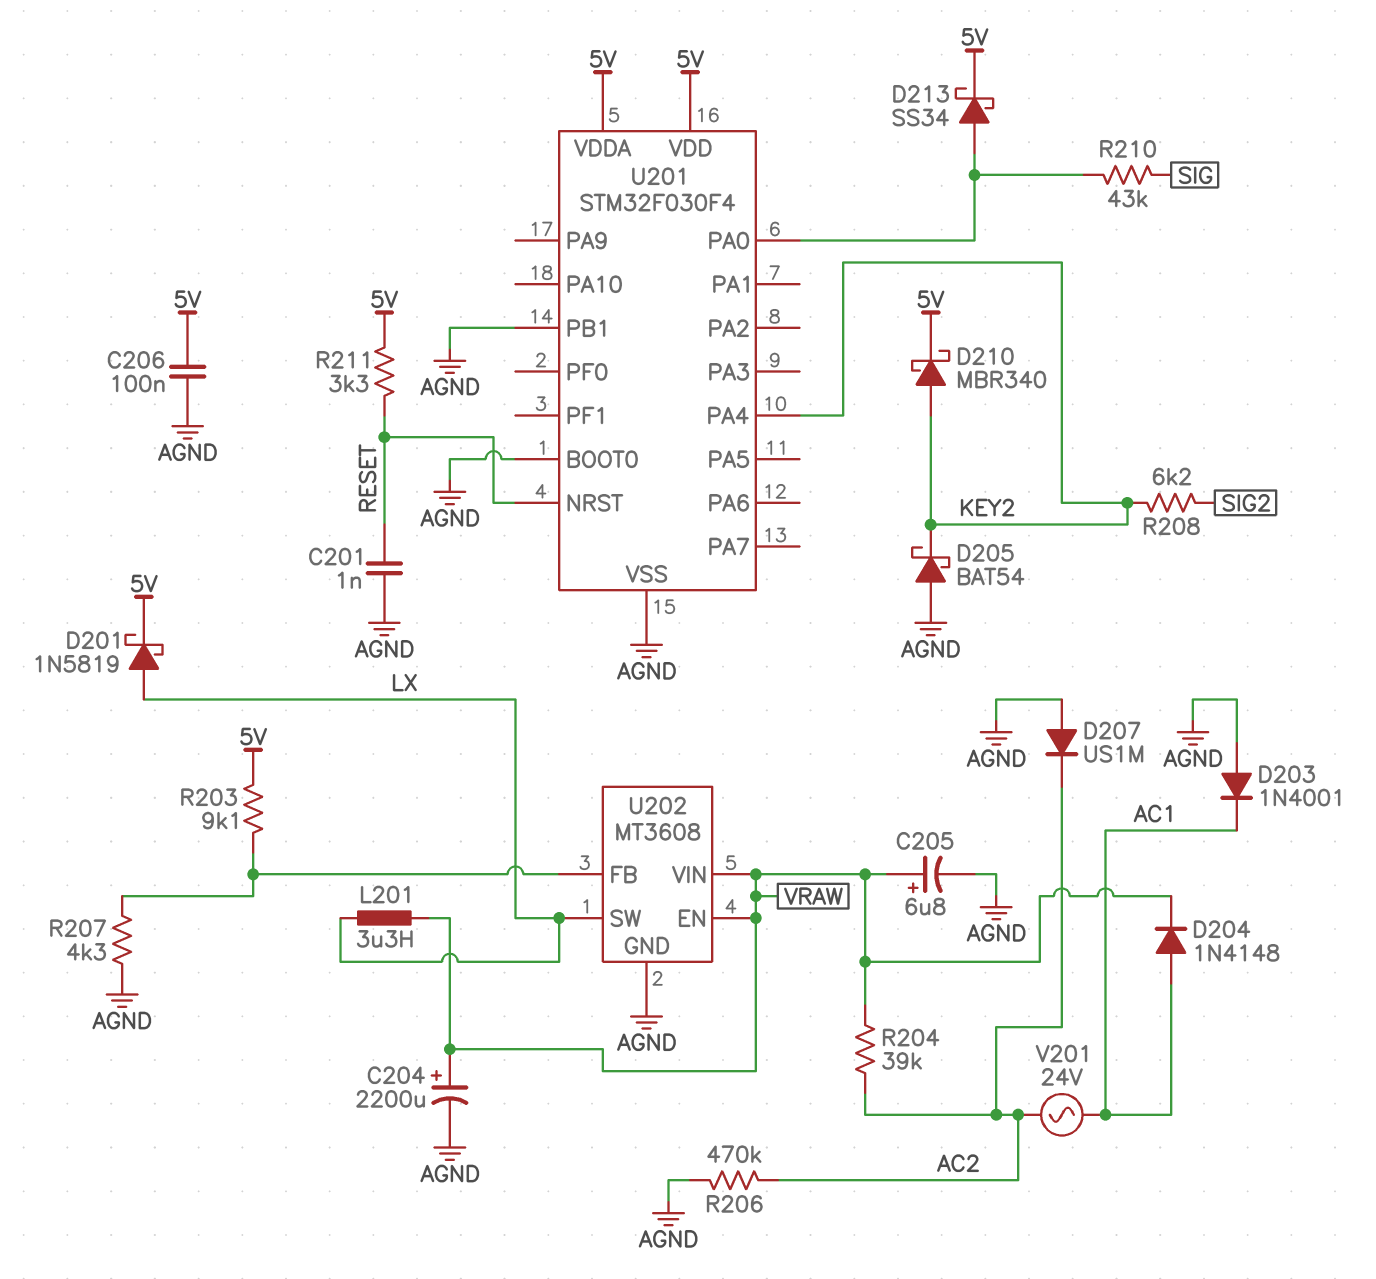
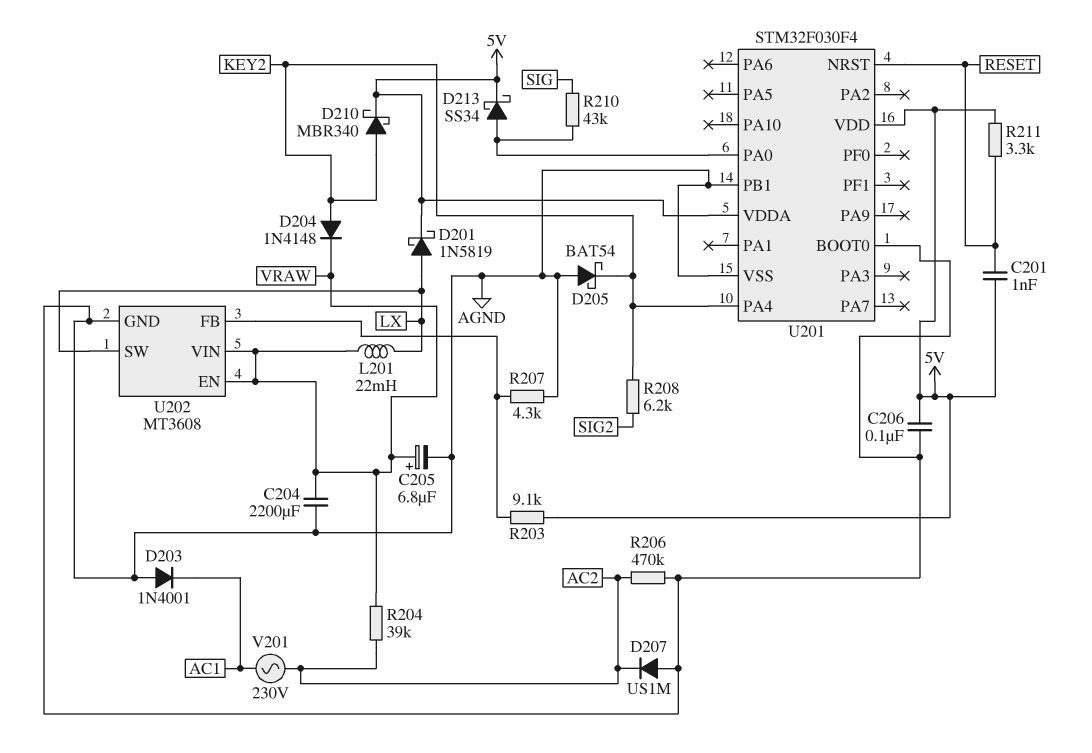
C201: 1nF (AGND, RESET) -> 1nF (5V, RESET)
C204: 2200uF (plus VRAW, minus AGND) -> 2200uF (AGND, VRAW)
D204: diode 1N4148 (A AC1, K VRAW) -> diode 1N4148 (A KEY2, K VRAW)
L201: 3.3uH (LX, VRAW) -> 22mH (LX, VRAW)
V201: AC 24V (AC1, AC2) -> AC 230V (AC1, AC2)

